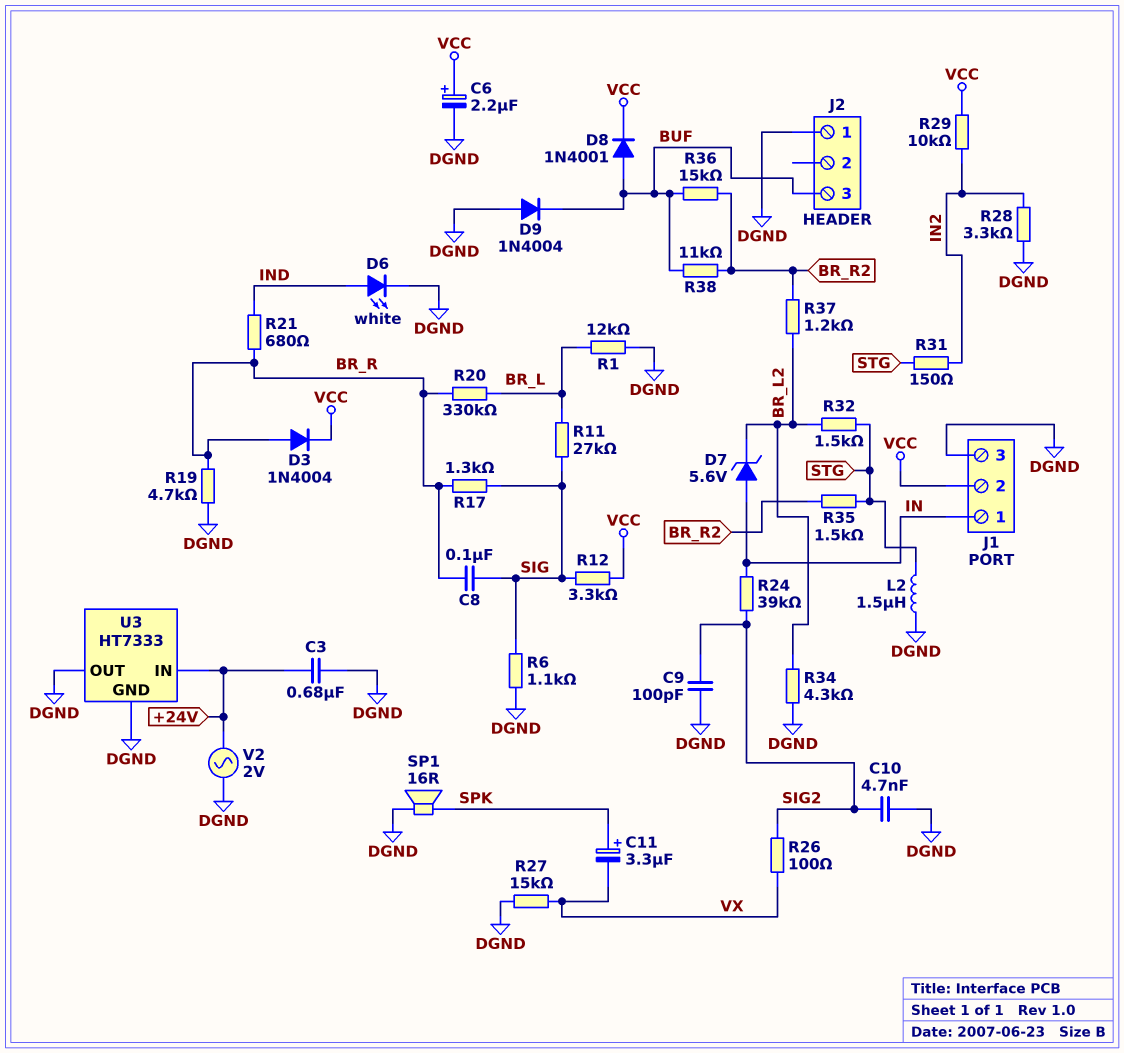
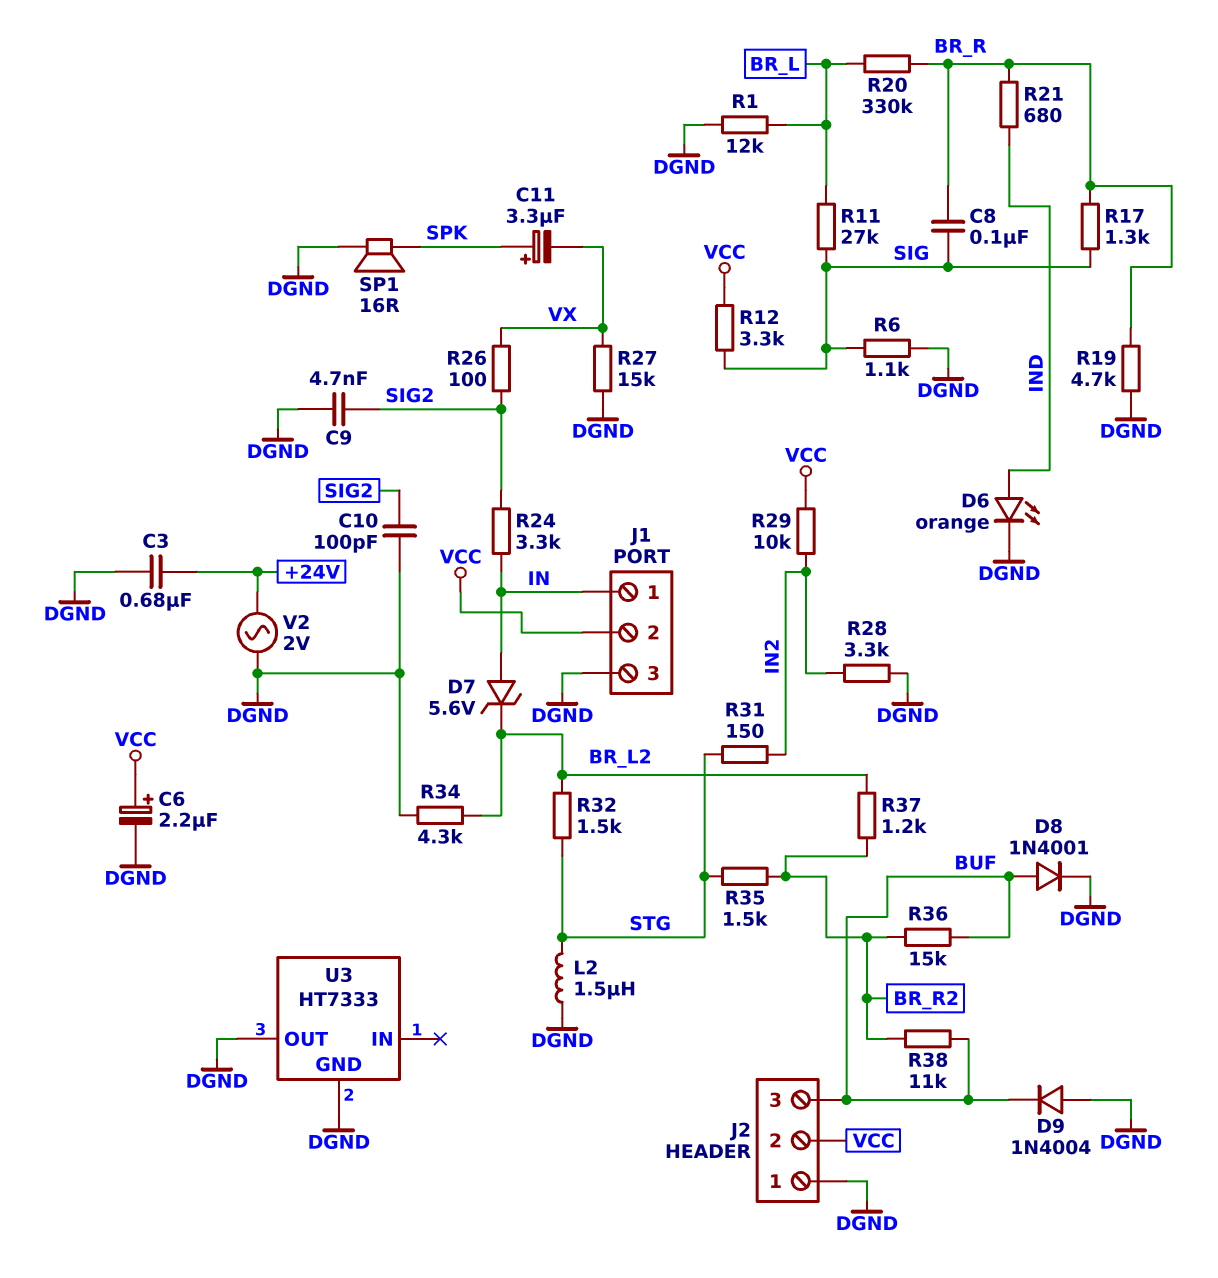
C9: 100pF (DGND, SIG2) -> 4.7nF (DGND, SIG2)
C10: 4.7nF (DGND, SIG2) -> 100pF (DGND, SIG2)
D3: diode 1N4004 (A BR_R, K VCC) -> none
D6: LED white (A IND, K DGND) -> LED orange (A IND, K DGND)
D8: diode 1N4001 (A BUF, K VCC) -> diode 1N4001 (A BUF, K DGND)
J2 pin 2: none -> VCC
R24: 39k (IN, SIG2) -> 3.3k (IN, SIG2)
U3 pin IN: +24V -> none

